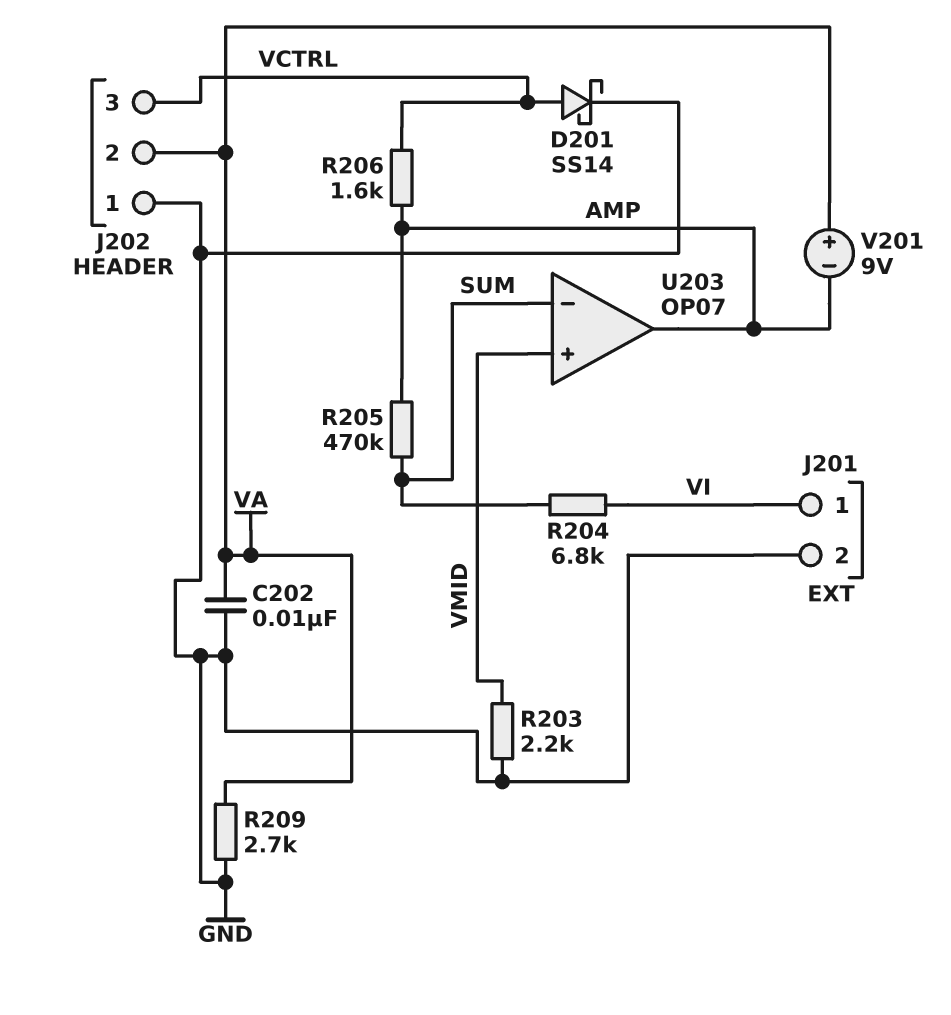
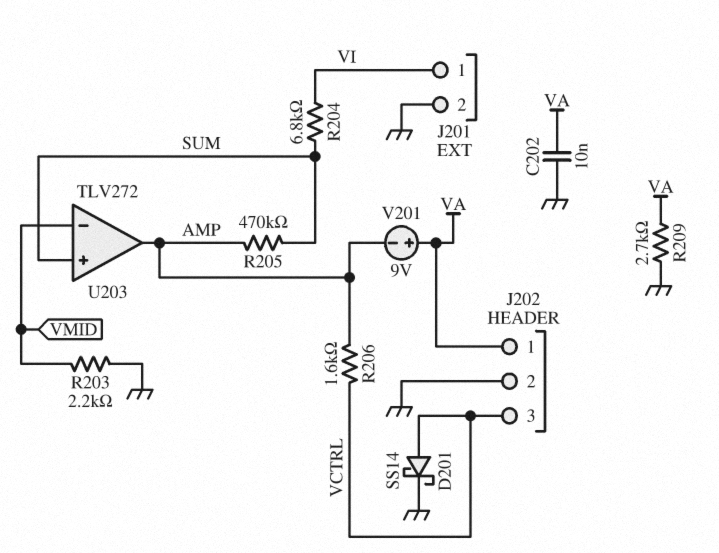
J202 pin 1: GND -> VA
J202 pin 2: VA -> GND
U203: OP07 -> TLV272
U203 pin in+: VMID -> SUM
U203 pin in-: SUM -> VMID

